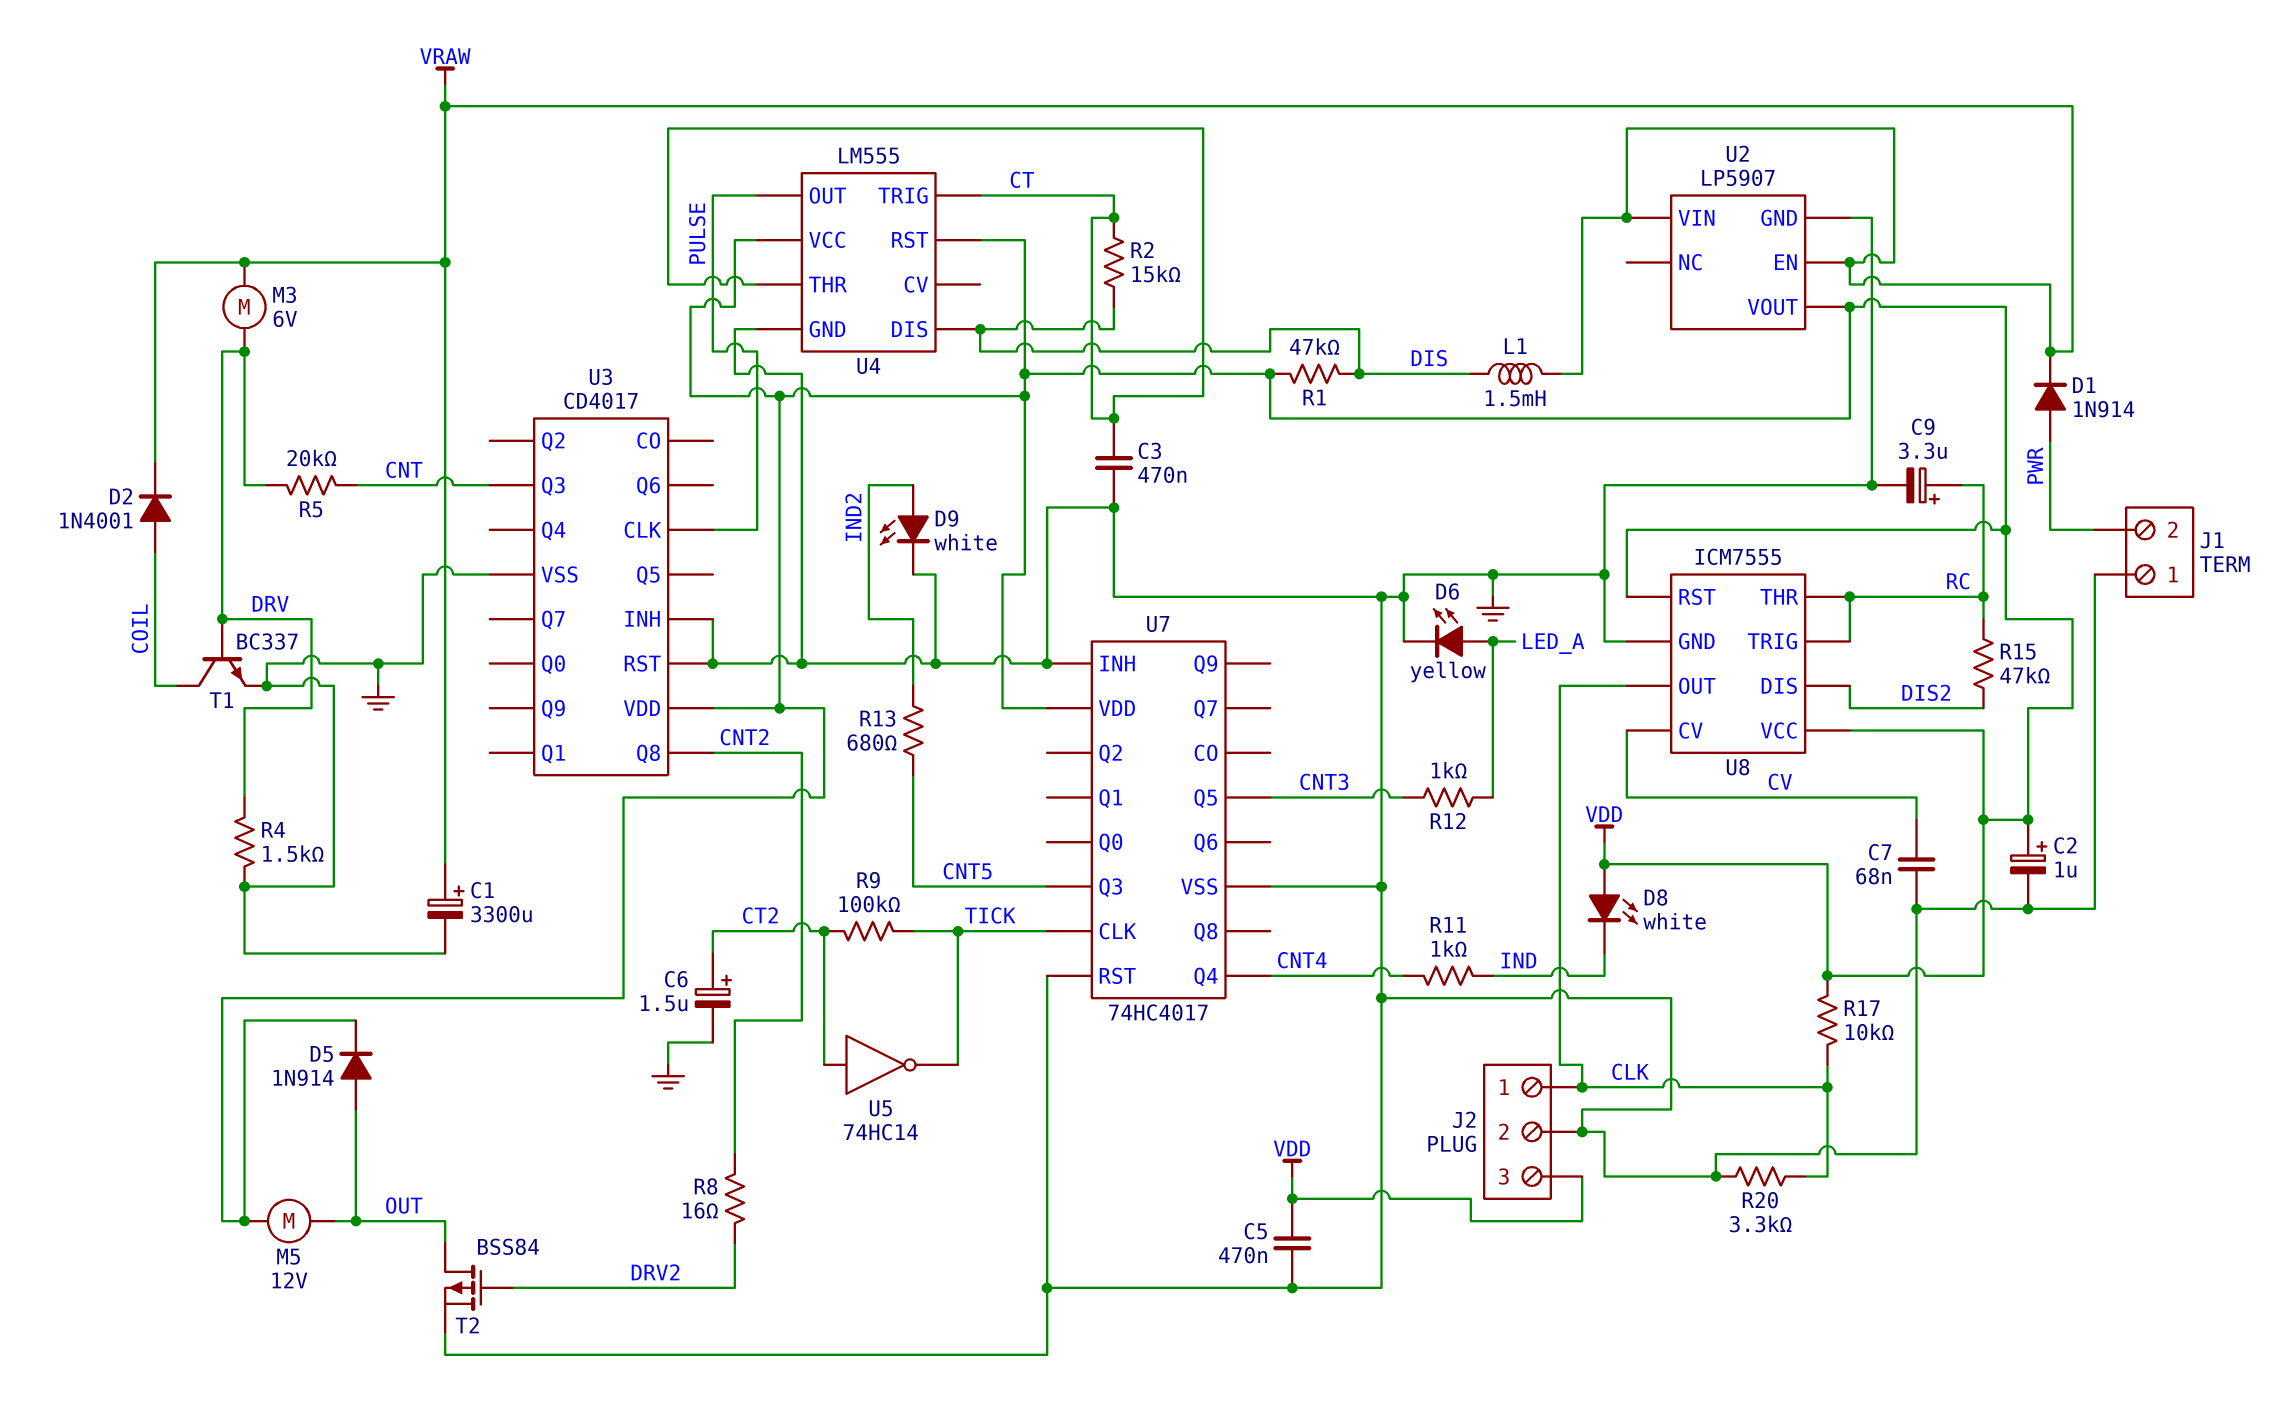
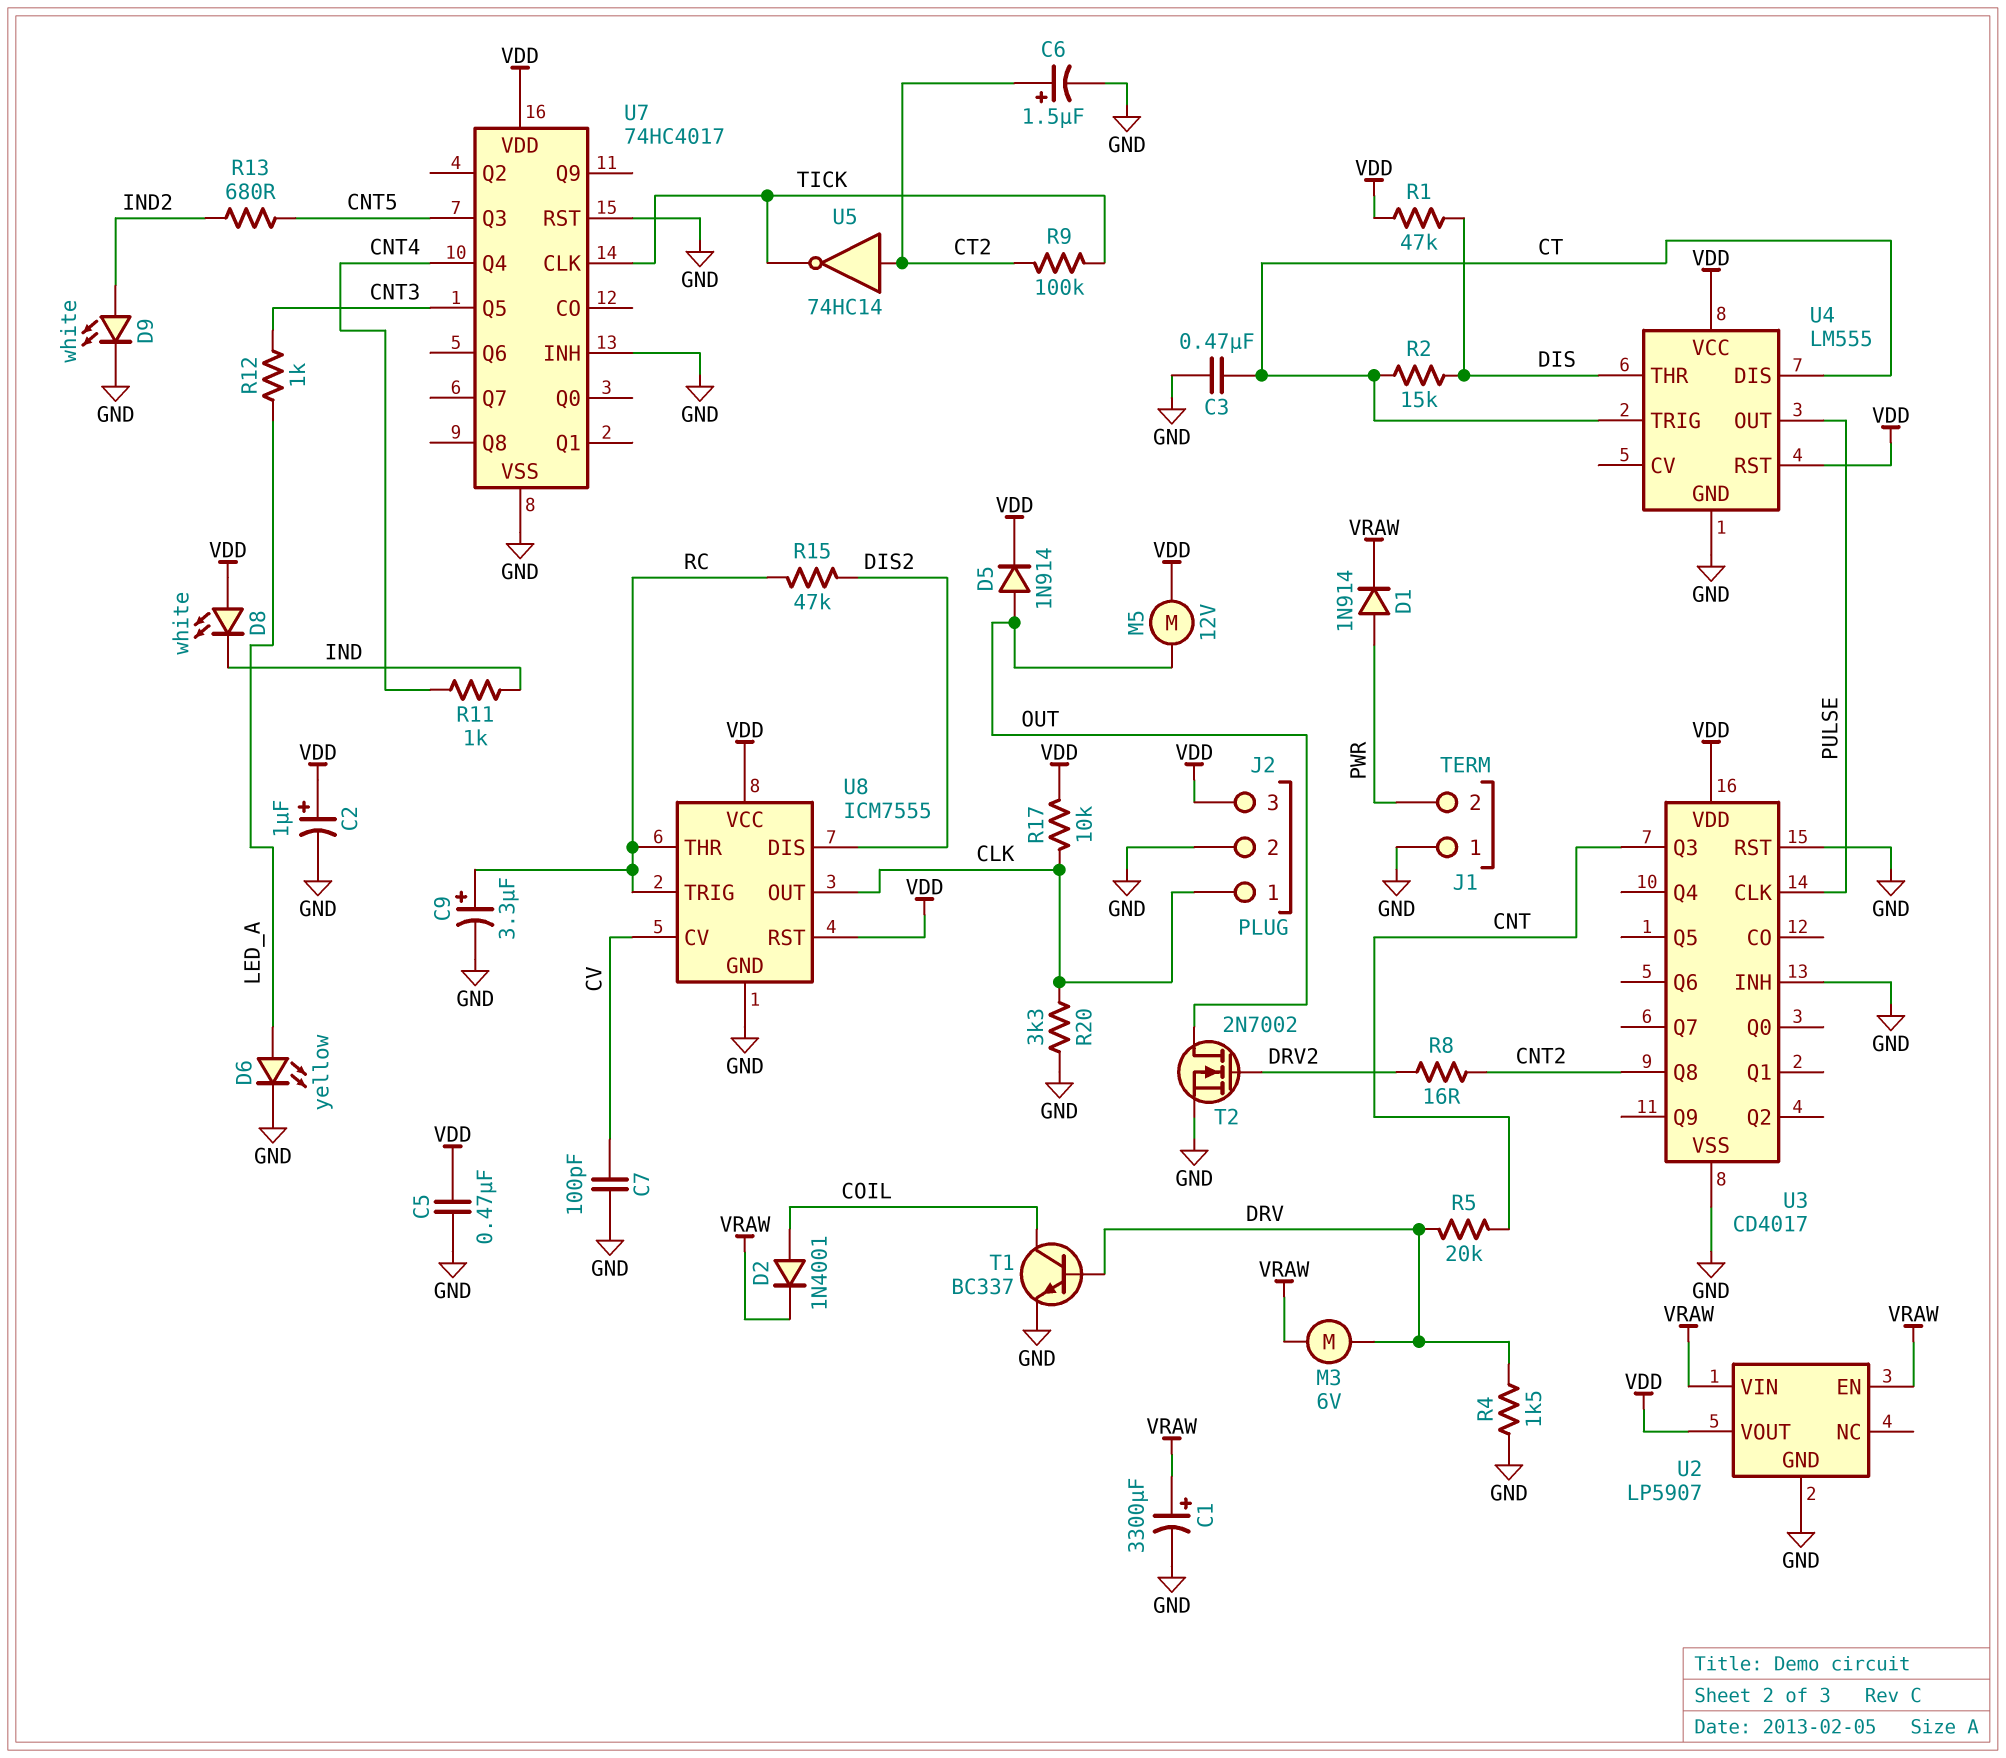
C7: 68nF (CV, GND) -> 100pF (CV, GND)
L1: 1.5mH (DIS, VRAW) -> none
T2: PMOS BSS84 (G DRV2, D OUT, S GND) -> NMOS 2N7002 (G DRV2, D OUT, S GND)
U4 pin DIS: DIS -> CT
U4 pin THR: CT -> DIS

